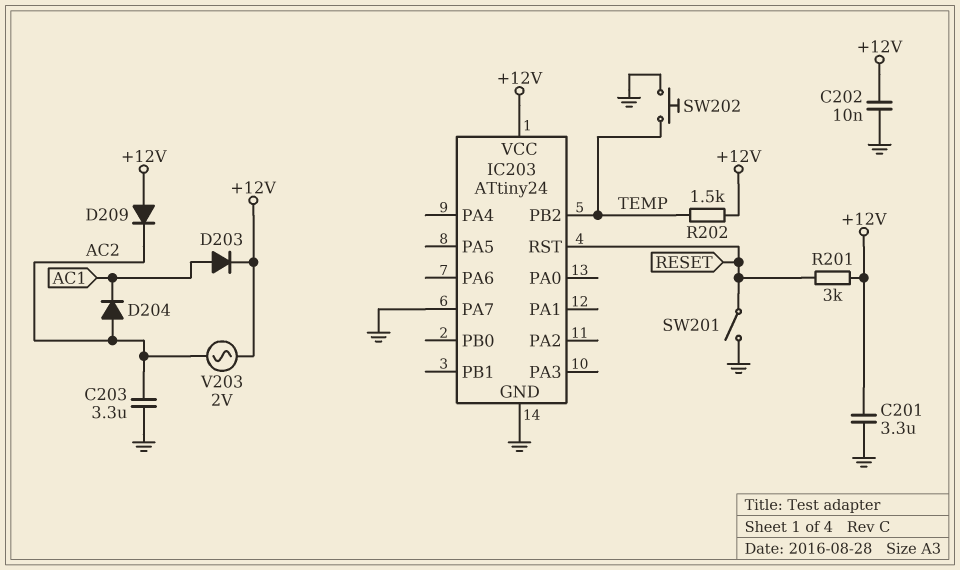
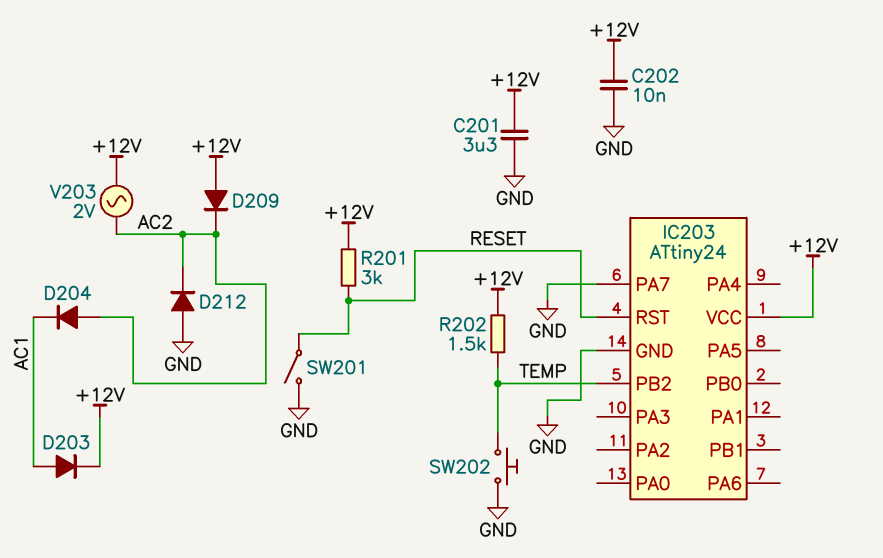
C203: 3.3uF (AC2, GND) -> none
D212: none -> diode (A GND, K AC2)

